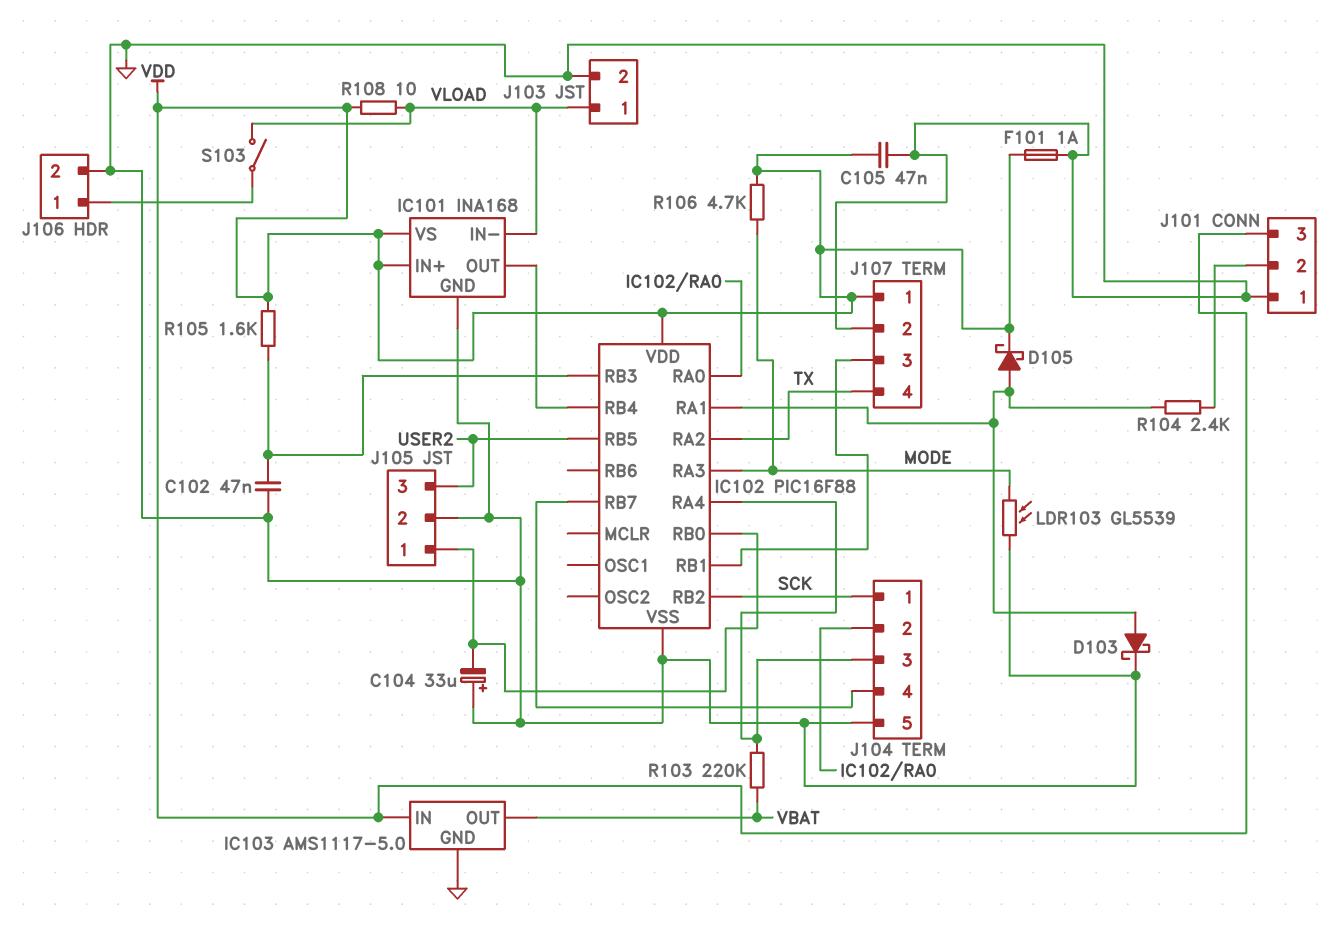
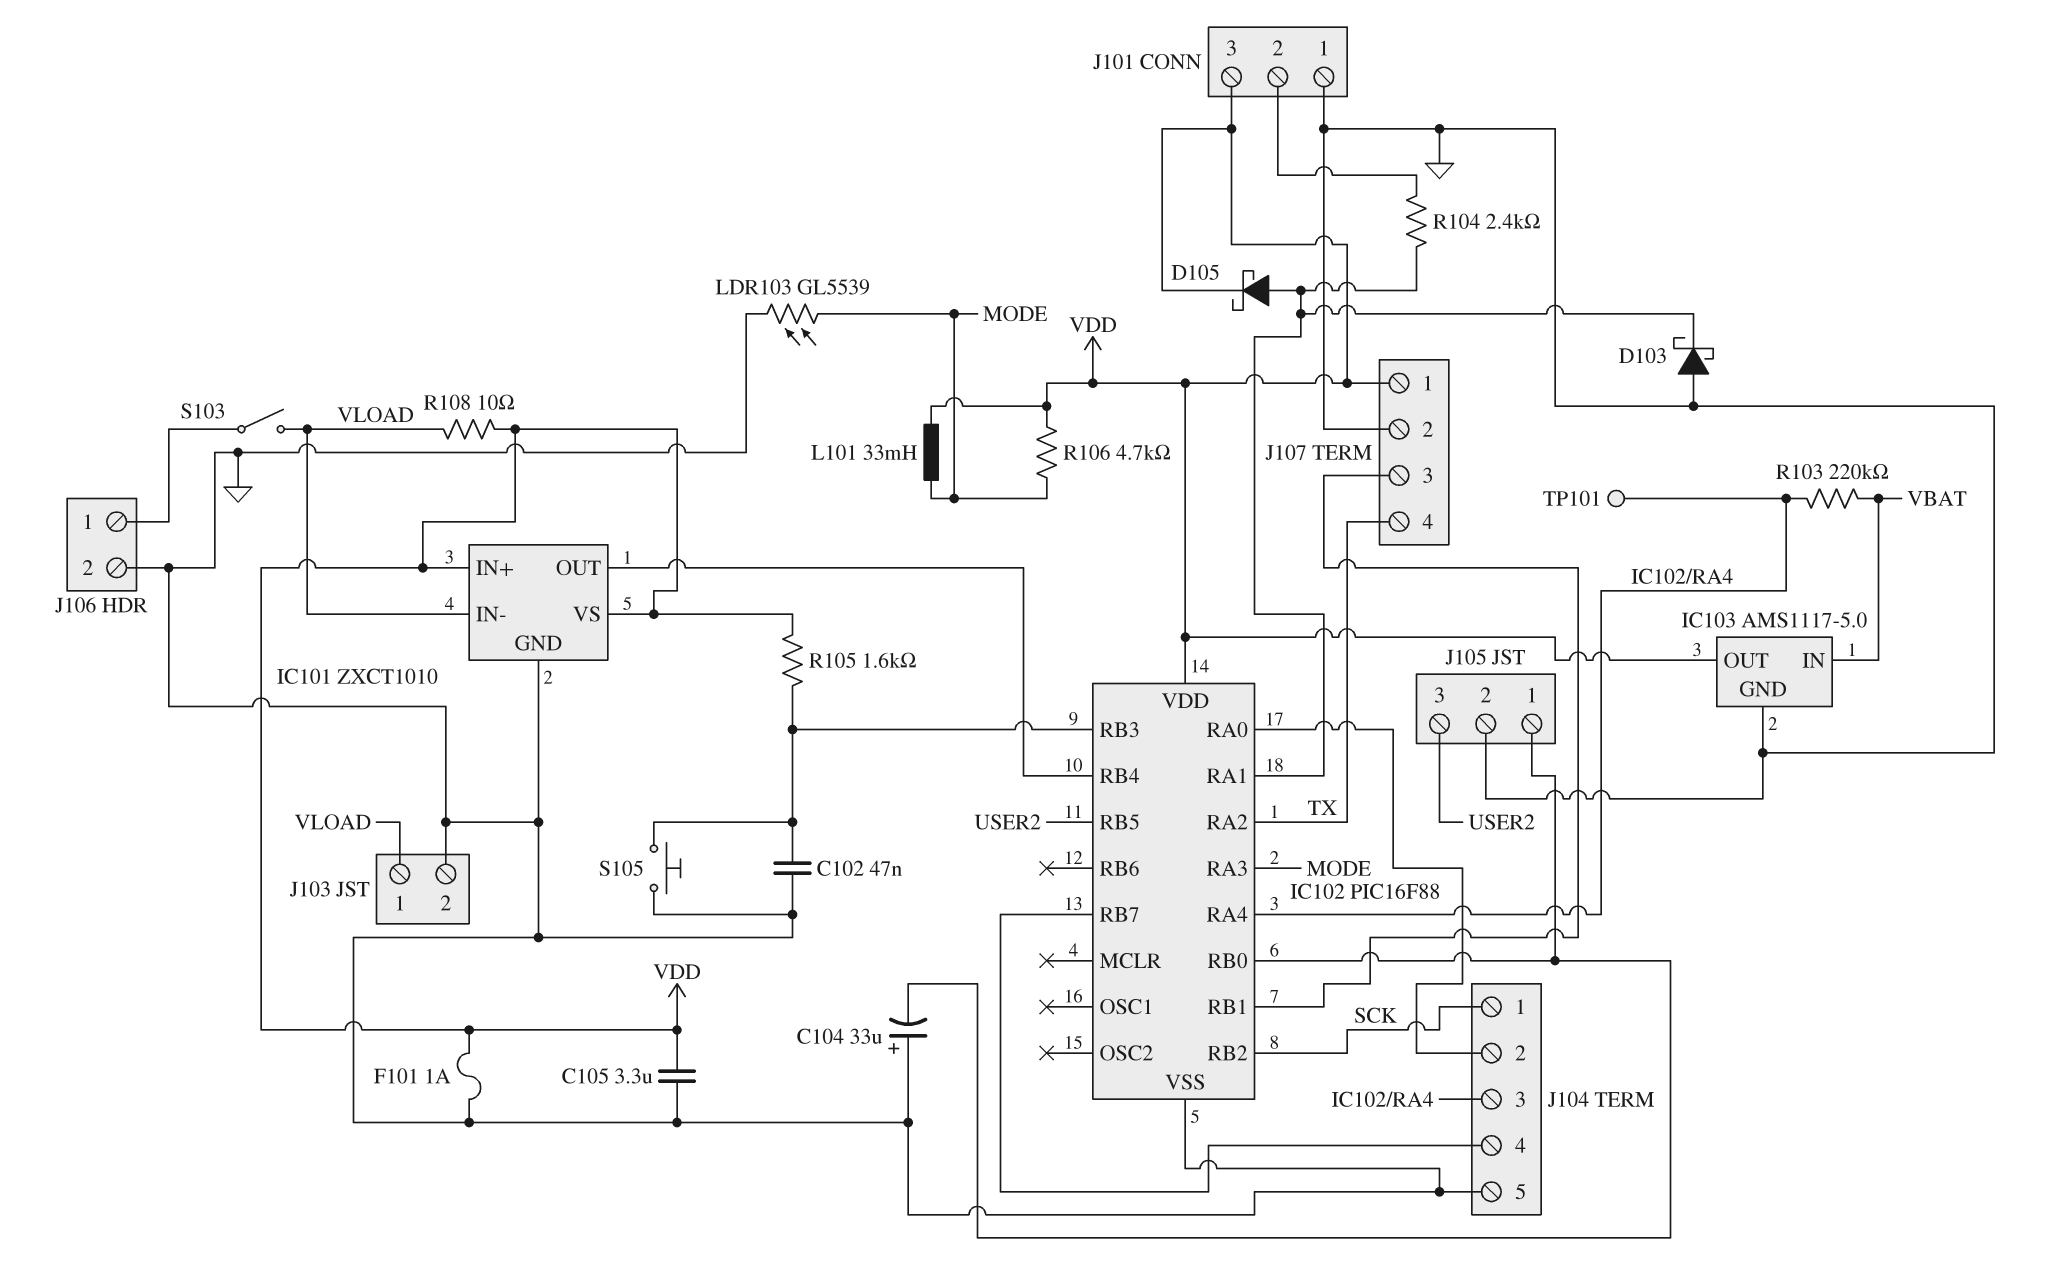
C105: 47nF (GND, VDD) -> 3.3uF (GND, VDD)
D103: schottky (A IC102/RA1, K GND) -> schottky (A GND, K IC102/RA1)
IC101: INA168 -> ZXCT1010
IC103 pin IN: VDD -> VBAT
IC103 pin OUT: VBAT -> VDD
L101: none -> 33mH (MODE, VDD)
S105: none -> button (GND, IC102/RB3)
TP101: none -> test point (IC102/RA4)

